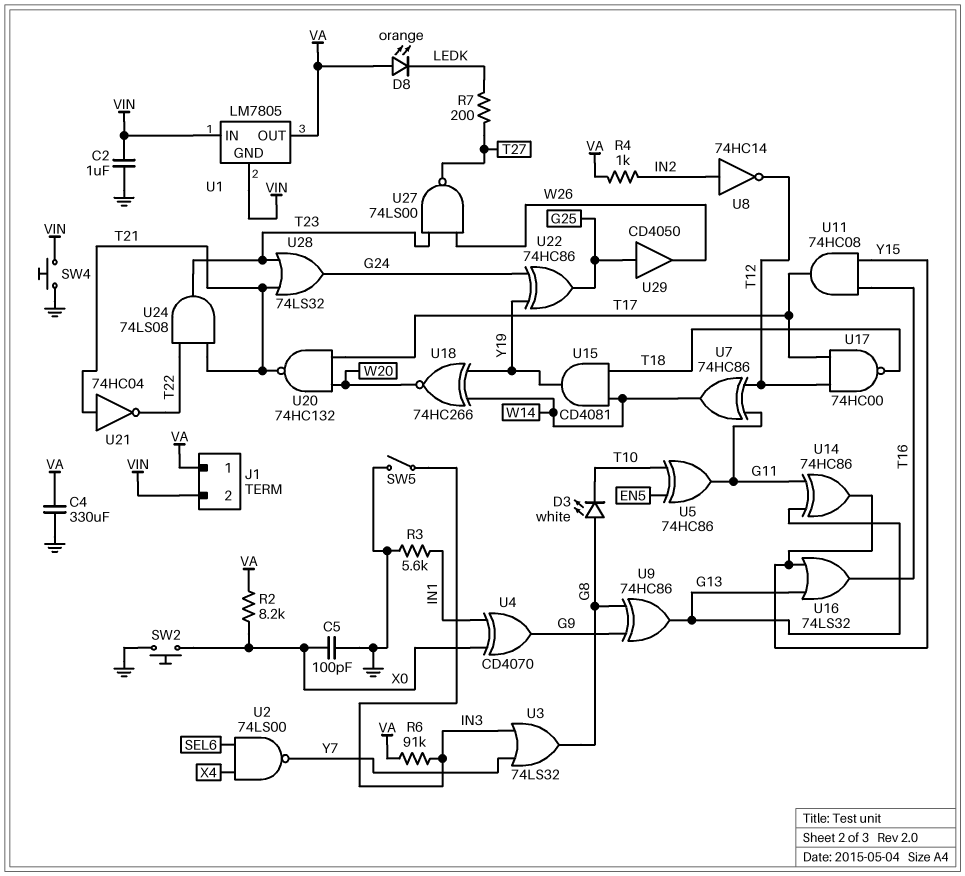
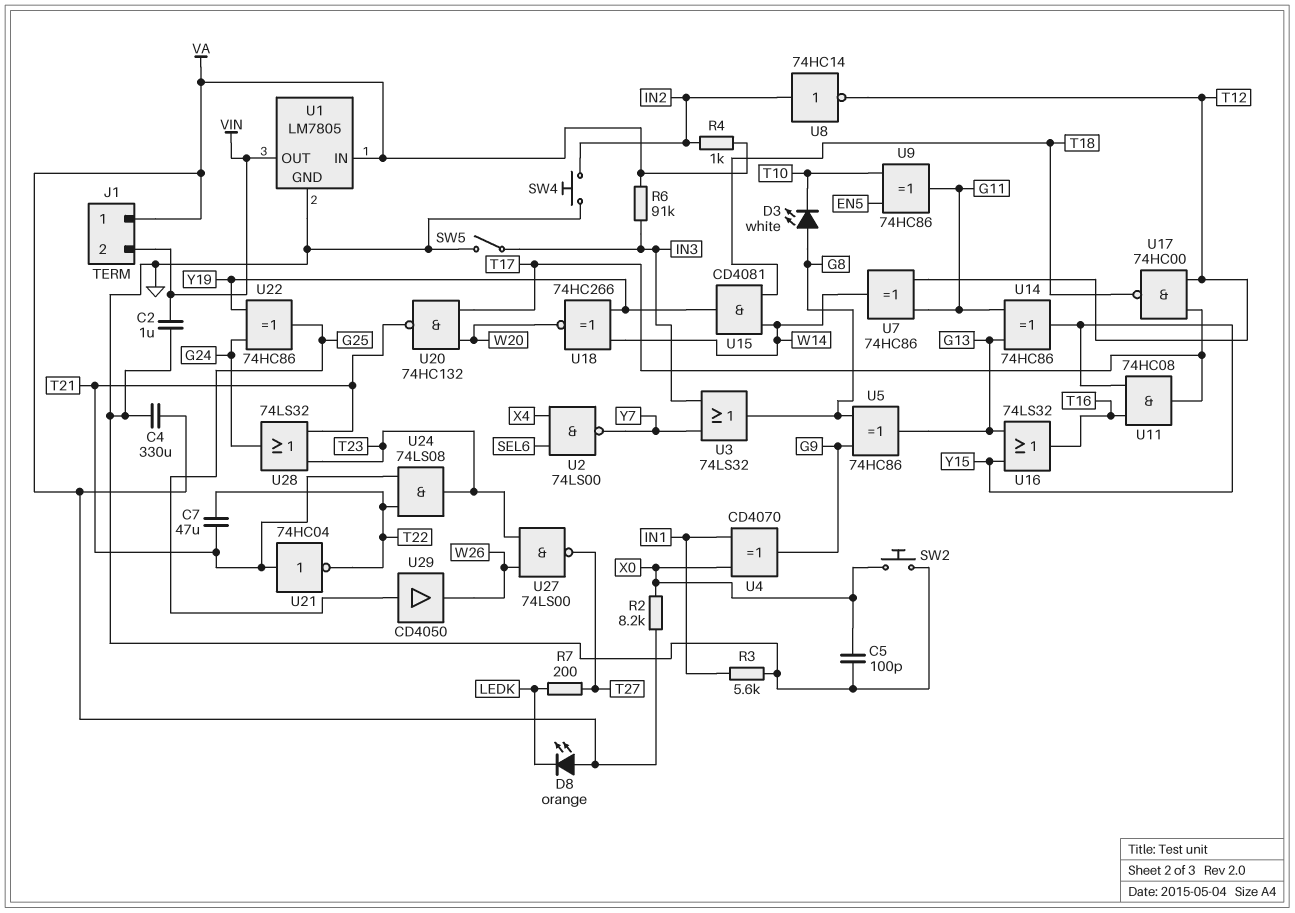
C7: none -> 47uF (T21, T22)
SW4: button (GND, VIN) -> button (GND, IN2)
U1 pin GND: VIN -> GND
U1 pin IN: VIN -> VA
U1 pin OUT: VA -> VIN
U5: XOR 74HC86 (in EN5, in T10, out G11) -> XOR 74HC86 (in G8, in G9, out G13)
U9: XOR 74HC86 (in G8, in G9, out G13) -> XOR 74HC86 (in EN5, in T10, out G11)

